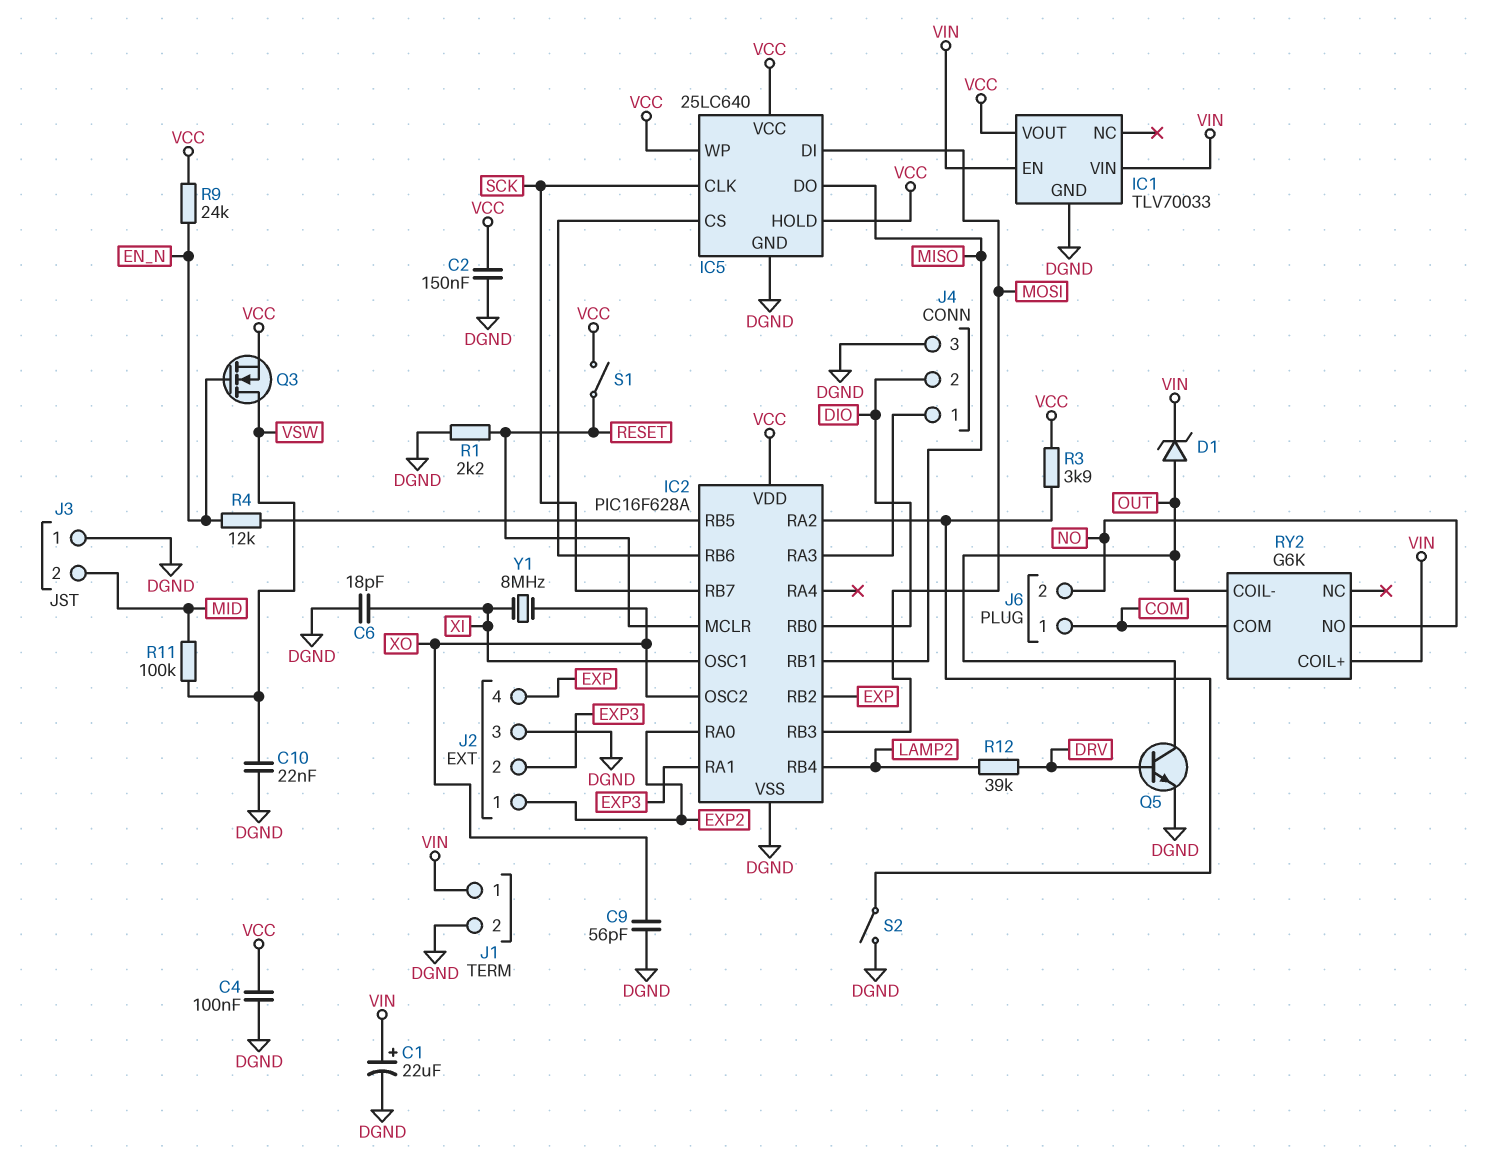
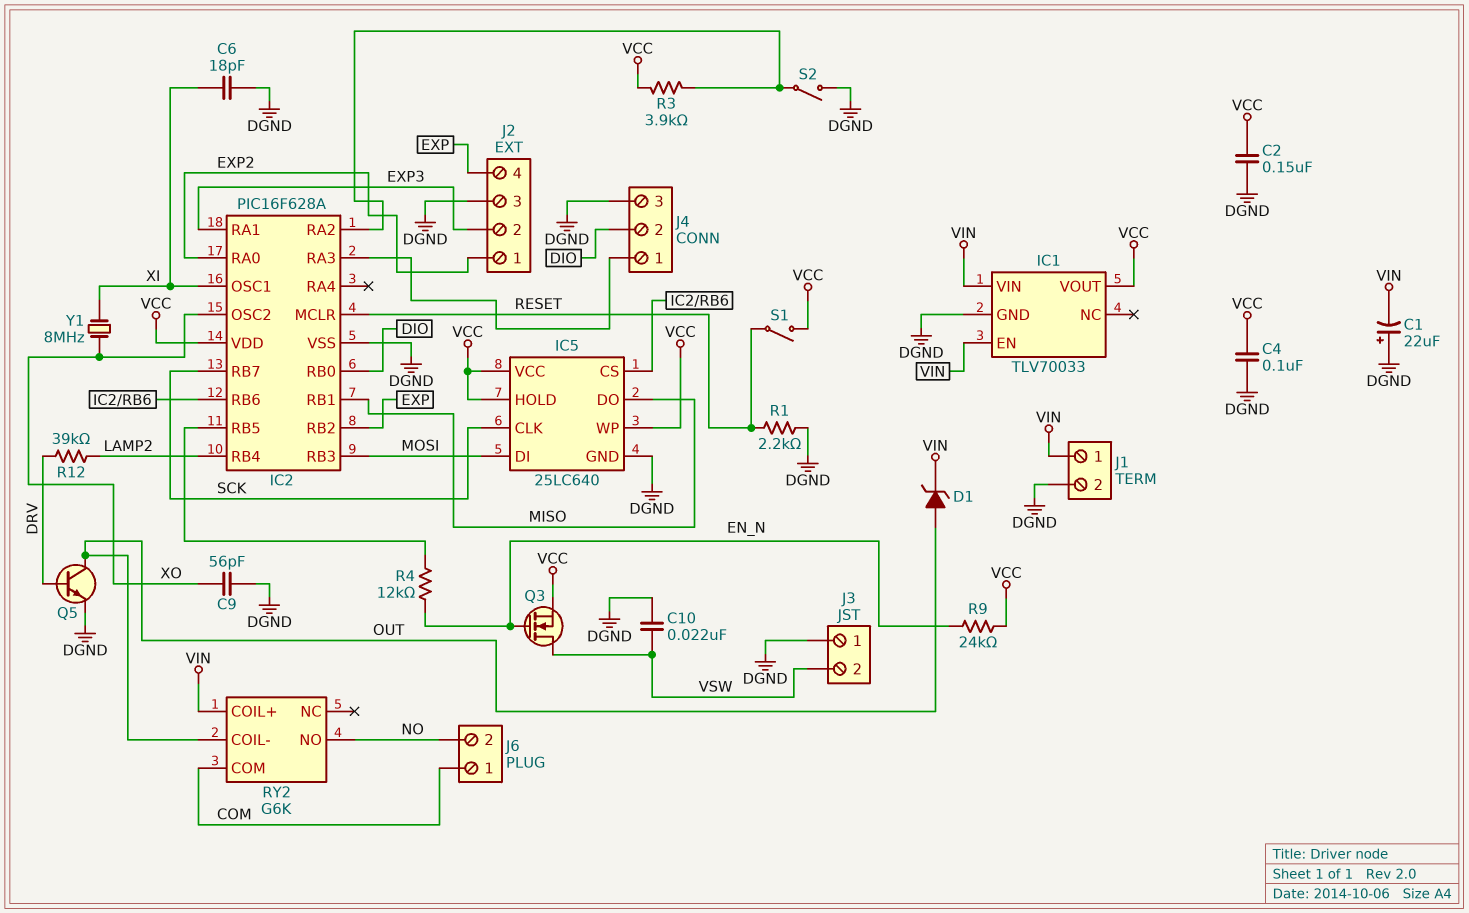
C1: 22uF (plus VIN, minus DGND) -> 22uF (plus DGND, minus VIN)
J3 pin 2: MID -> VSW
R11: 100k (MID, VSW) -> none

